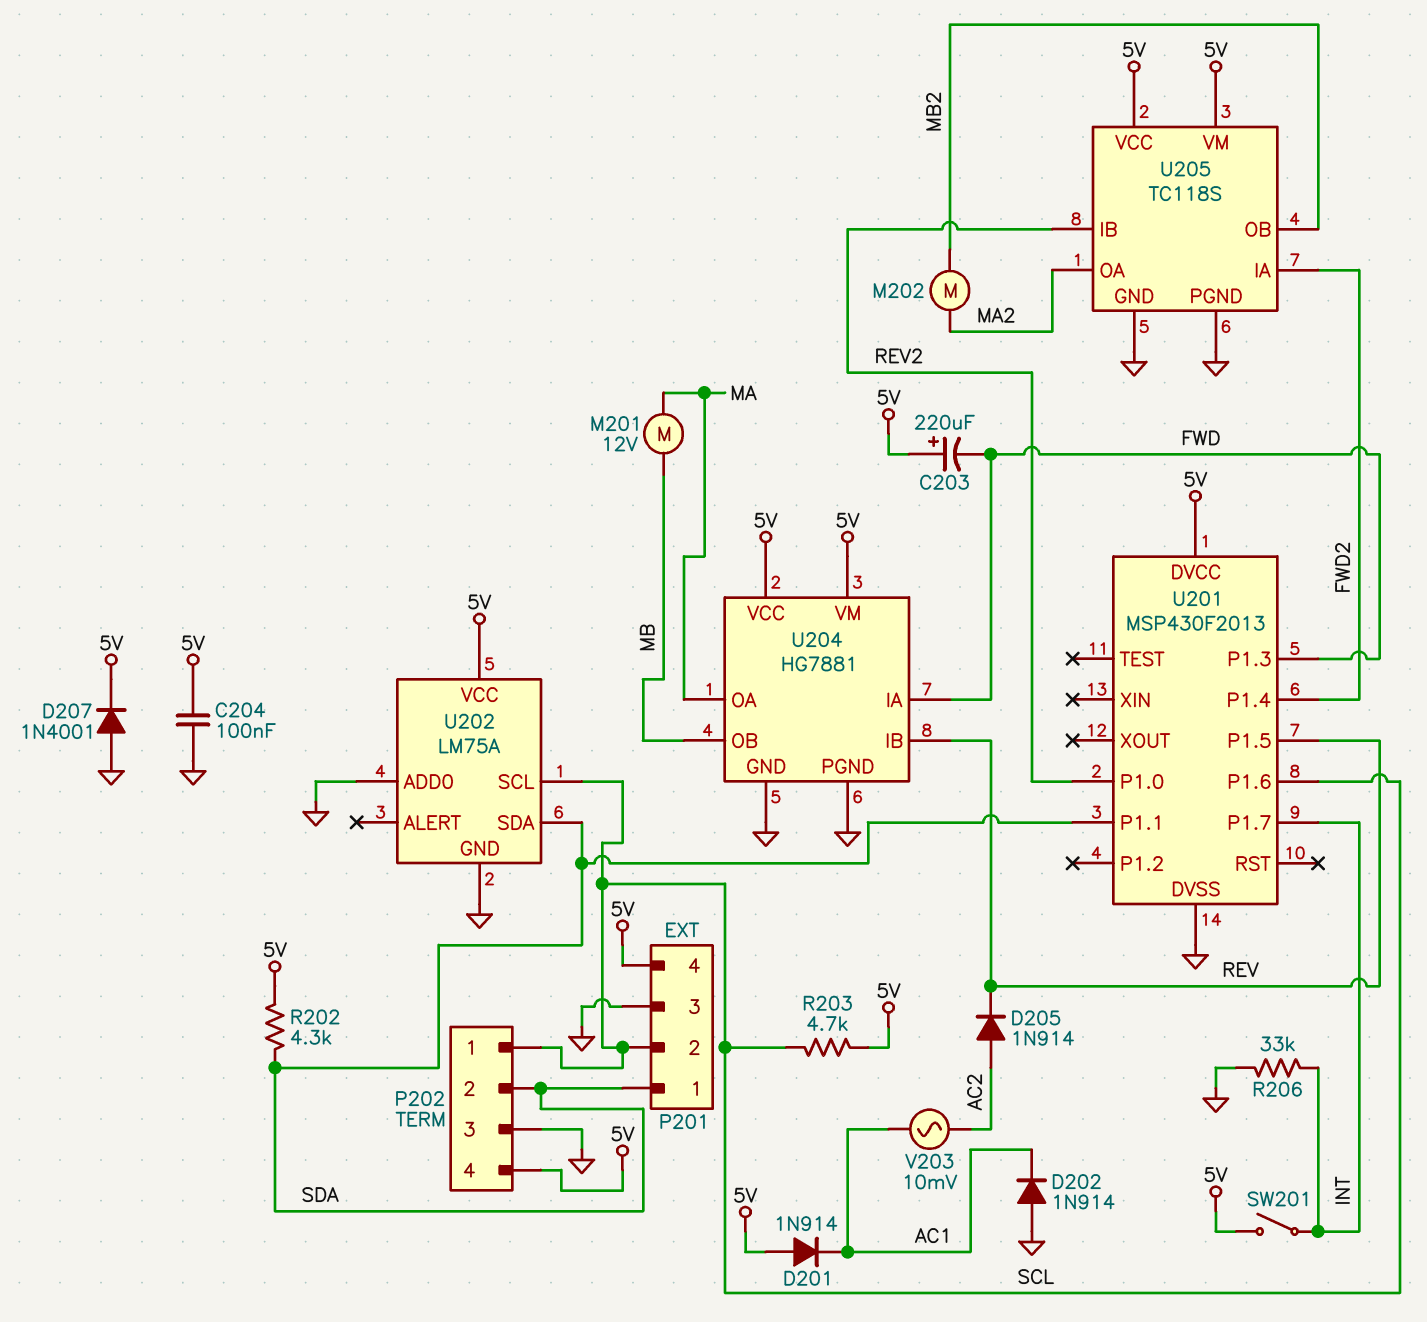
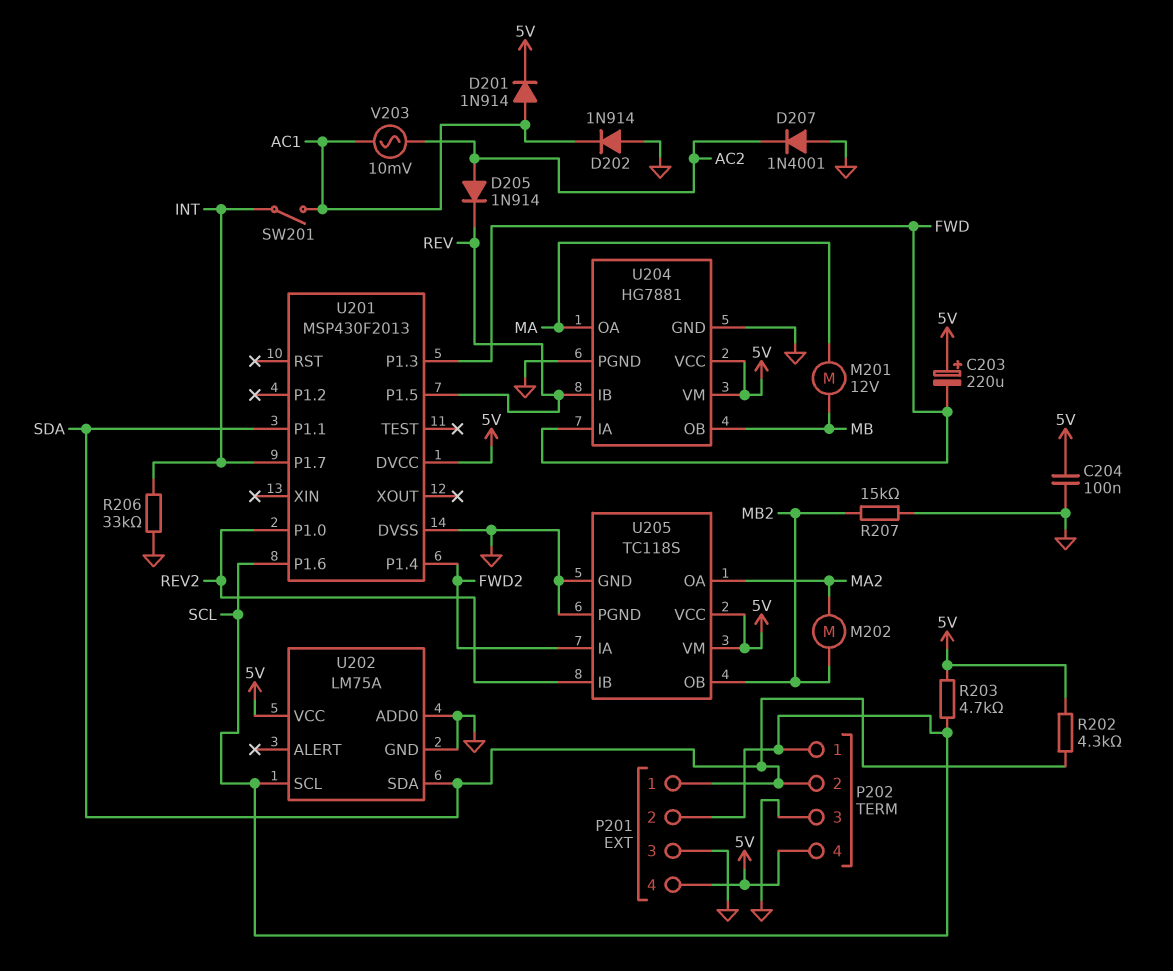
D201: diode 1N914 (A 5V, K AC1) -> diode 1N914 (A AC1, K 5V)
D207: diode 1N4001 (A GND, K 5V) -> diode 1N4001 (A GND, K AC2)
R207: none -> 15k (GND, MB2)
SW201: switch (5V, INT) -> switch (AC1, INT)

